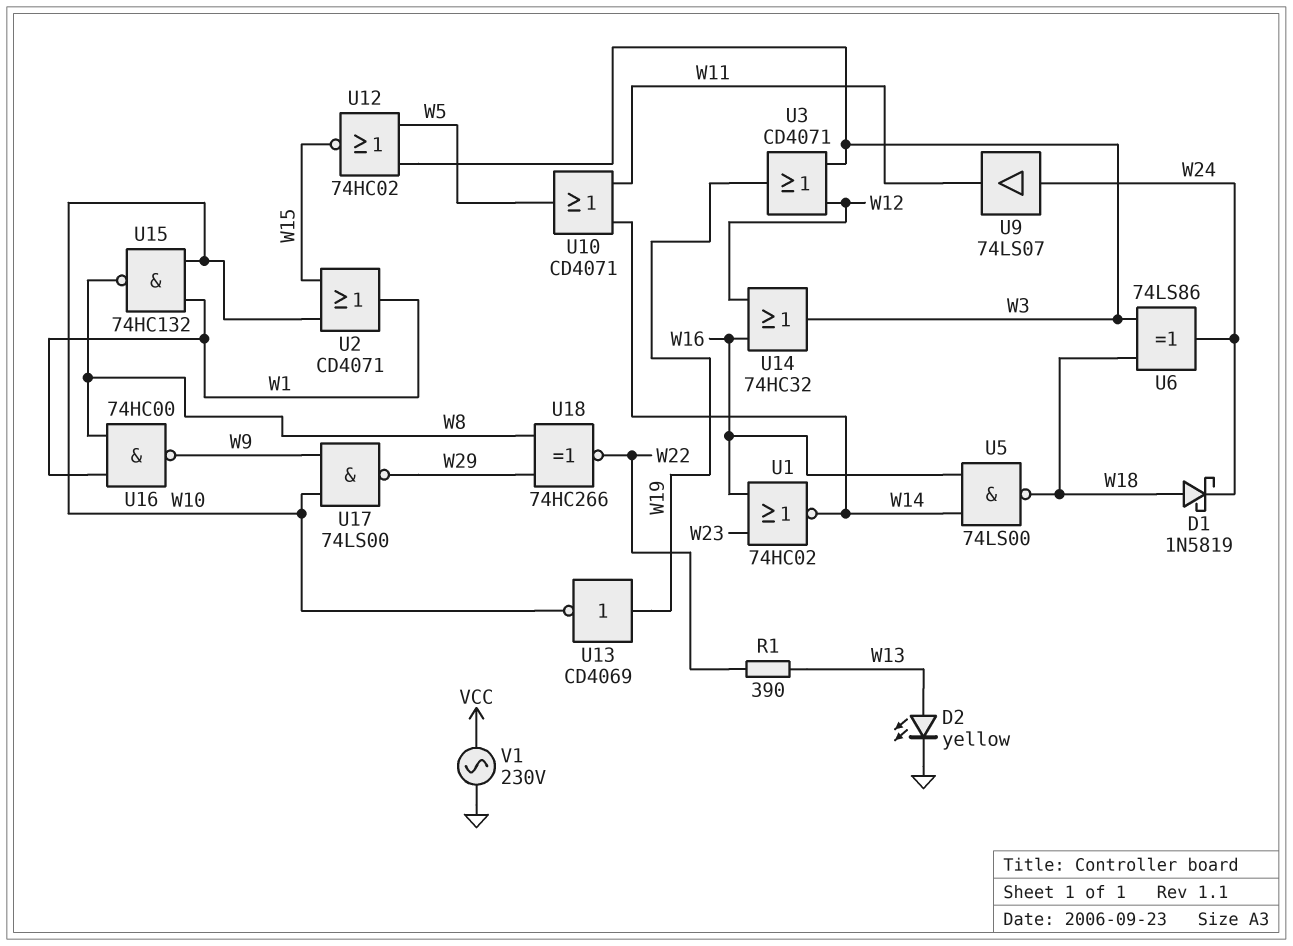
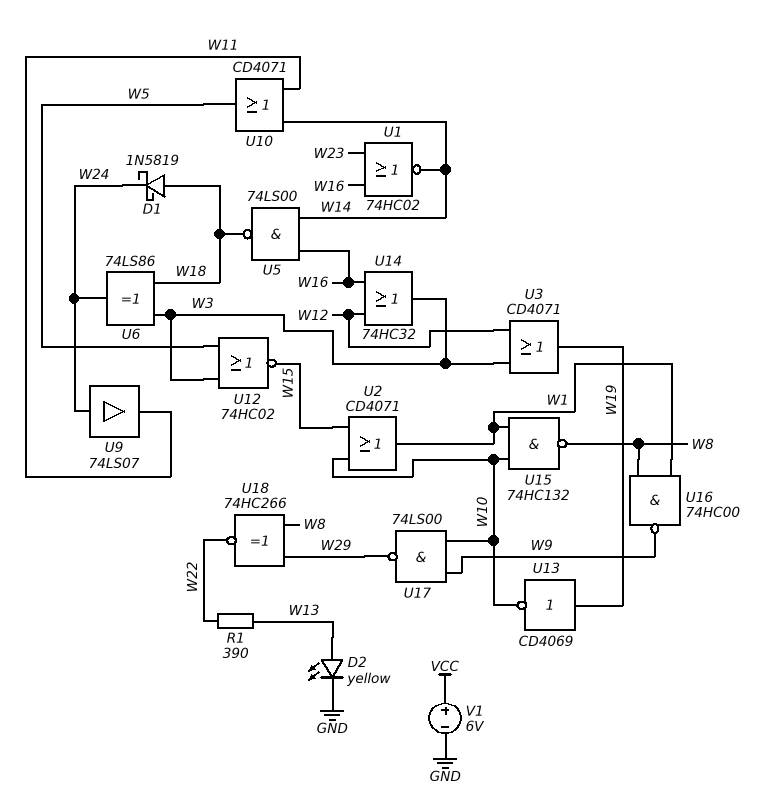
V1: AC 230V (GND, VCC) -> 6V (plus VCC, minus GND)

